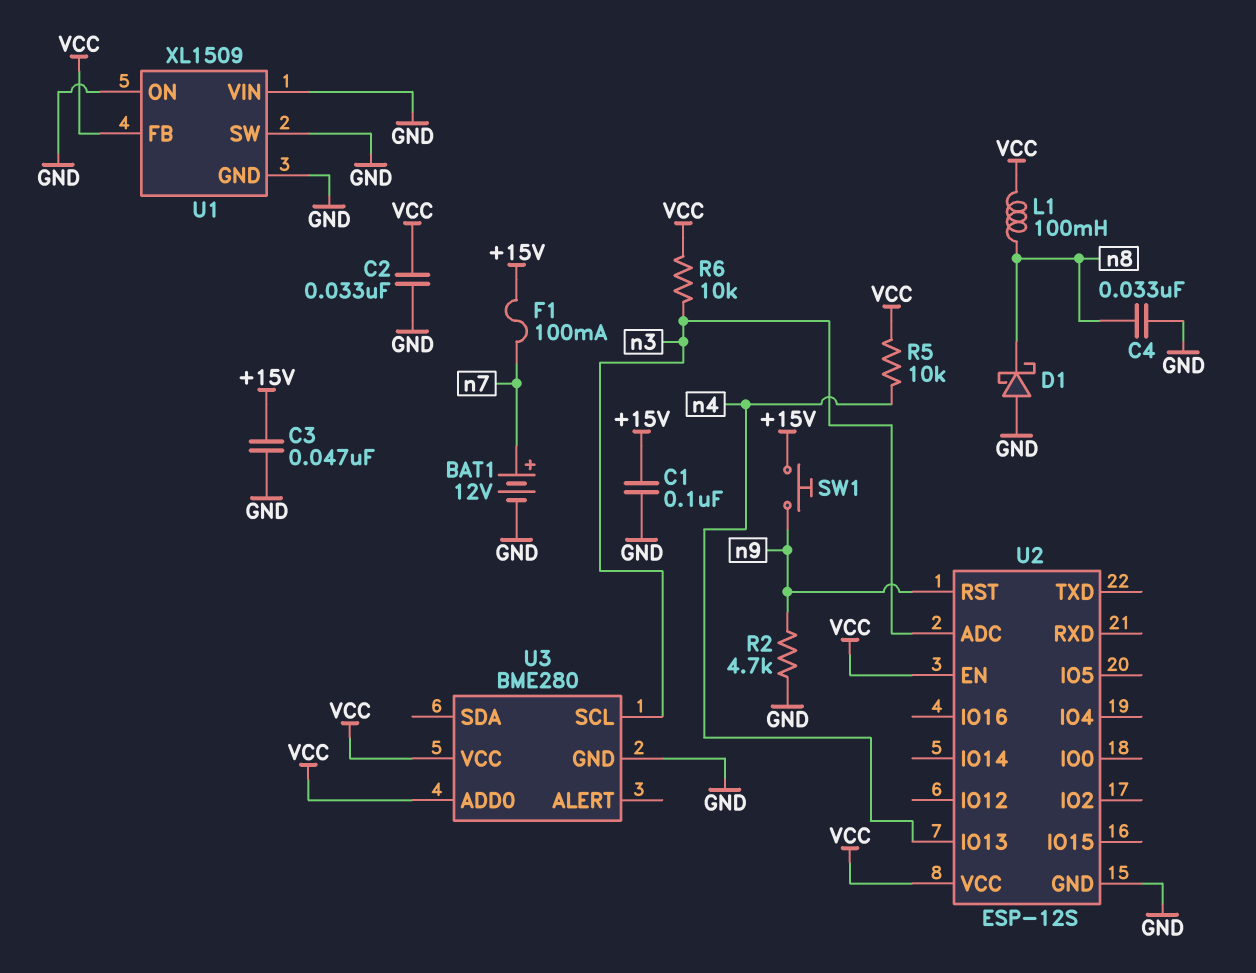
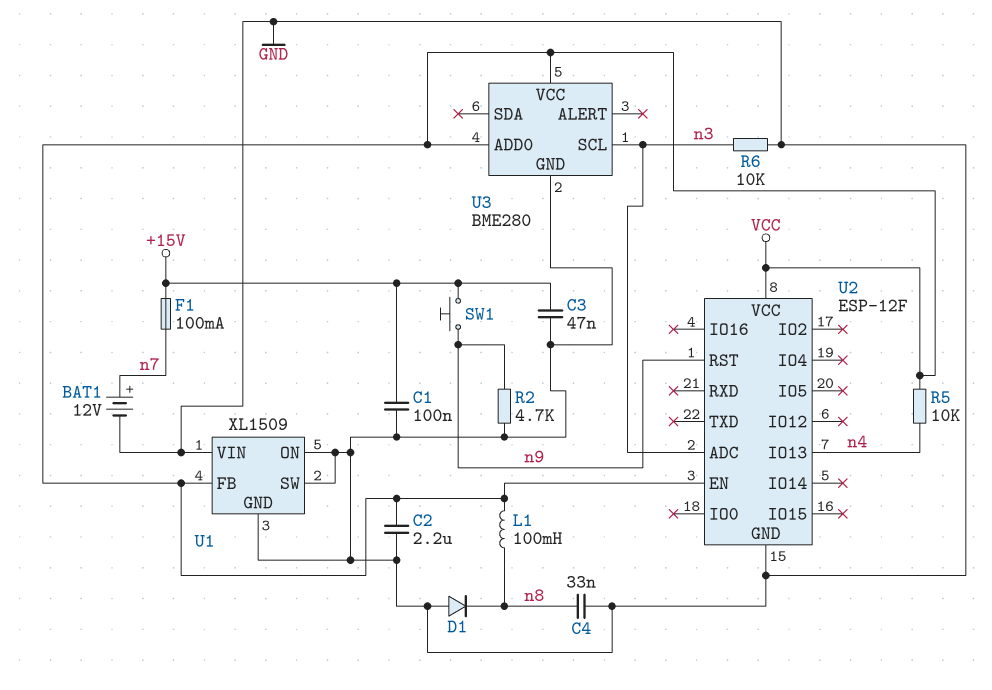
C2: 33nF (GND, VCC) -> 2.2uF (GND, VCC)
D1: schottky (A GND, K n8) -> diode (A GND, K n8)
R6: 10k (VCC, n3) -> 10k (GND, n3)
U2: ESP-12S -> ESP-12F

